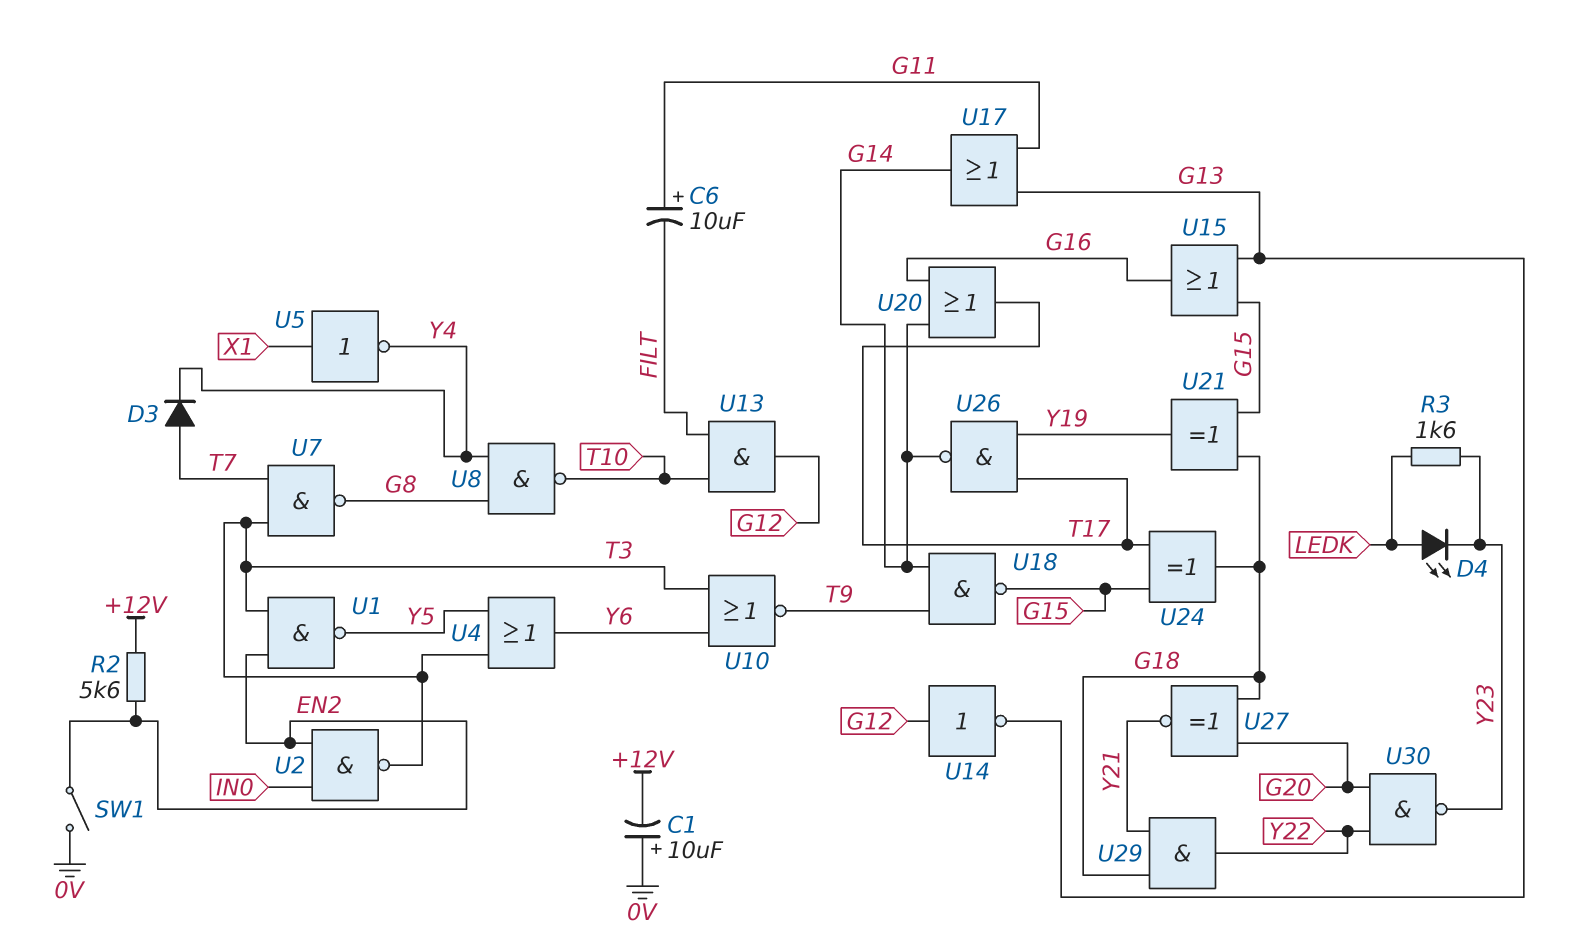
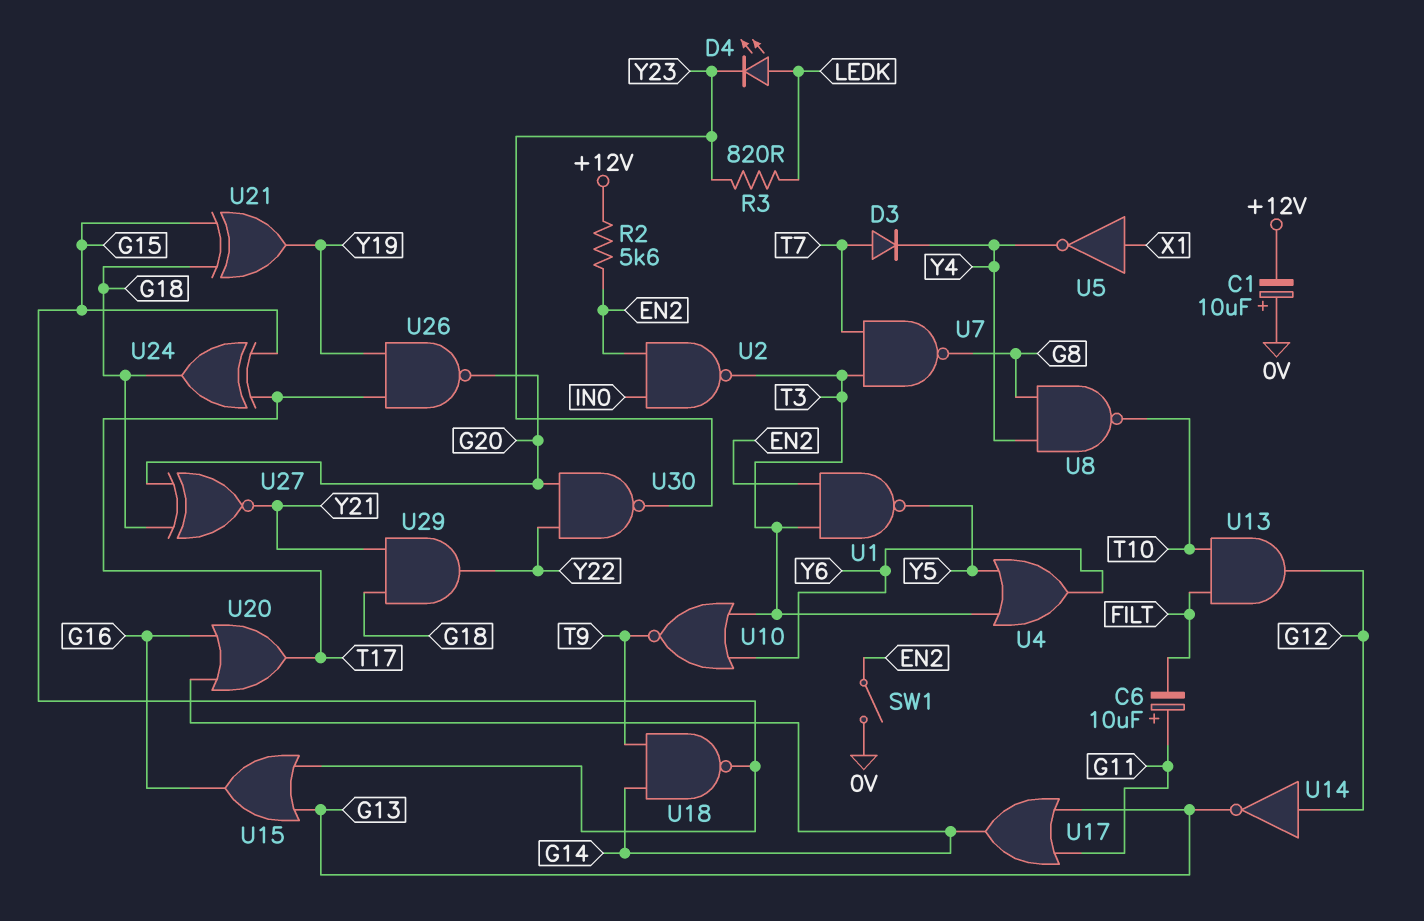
R3: 1.6k (LEDK, Y23) -> 820 (LEDK, Y23)
U26: NAND (in T17, in Y19, out G14) -> NAND (in T17, in Y19, out G20)

